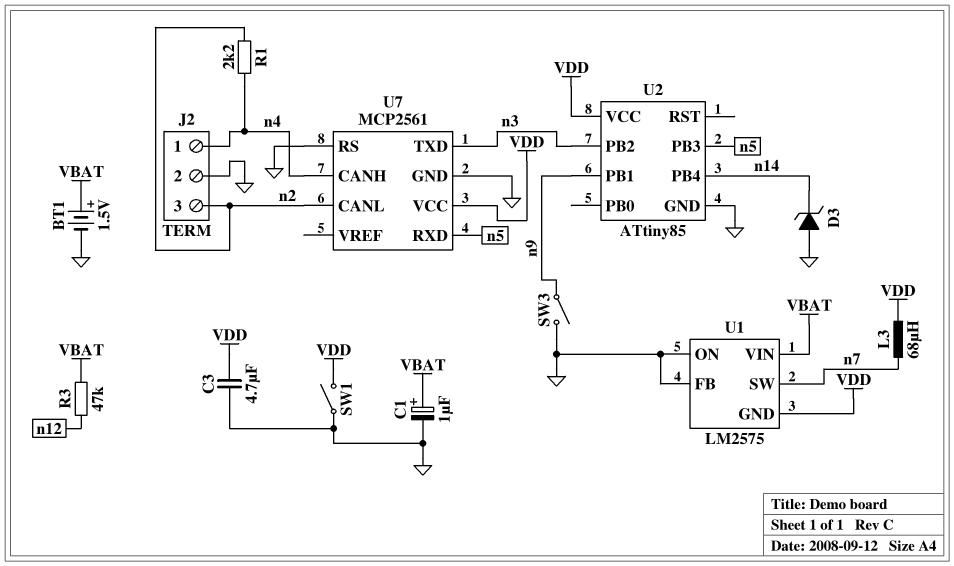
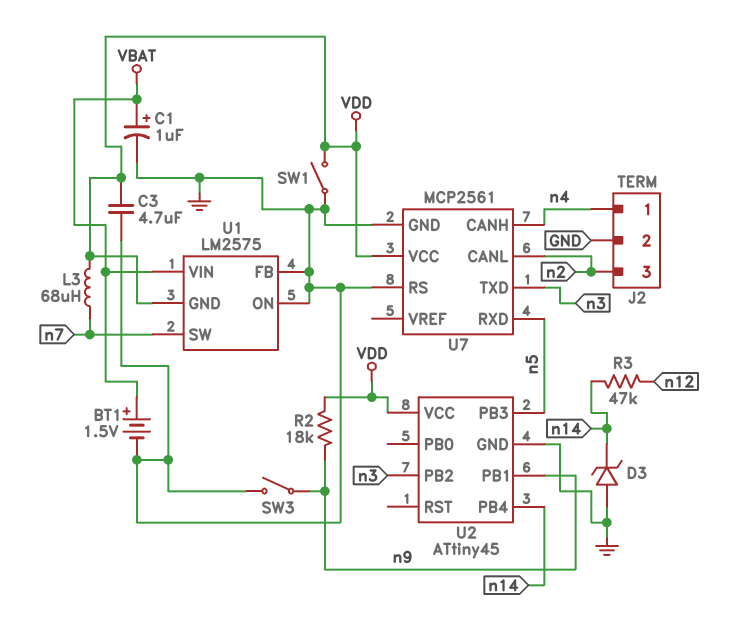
R1: 2.2k (n2, n4) -> none
R2: none -> 18k (VDD, n9)
R3: 47k (VBAT, n12) -> 47k (n12, n14)
U2: ATtiny85 -> ATtiny45

